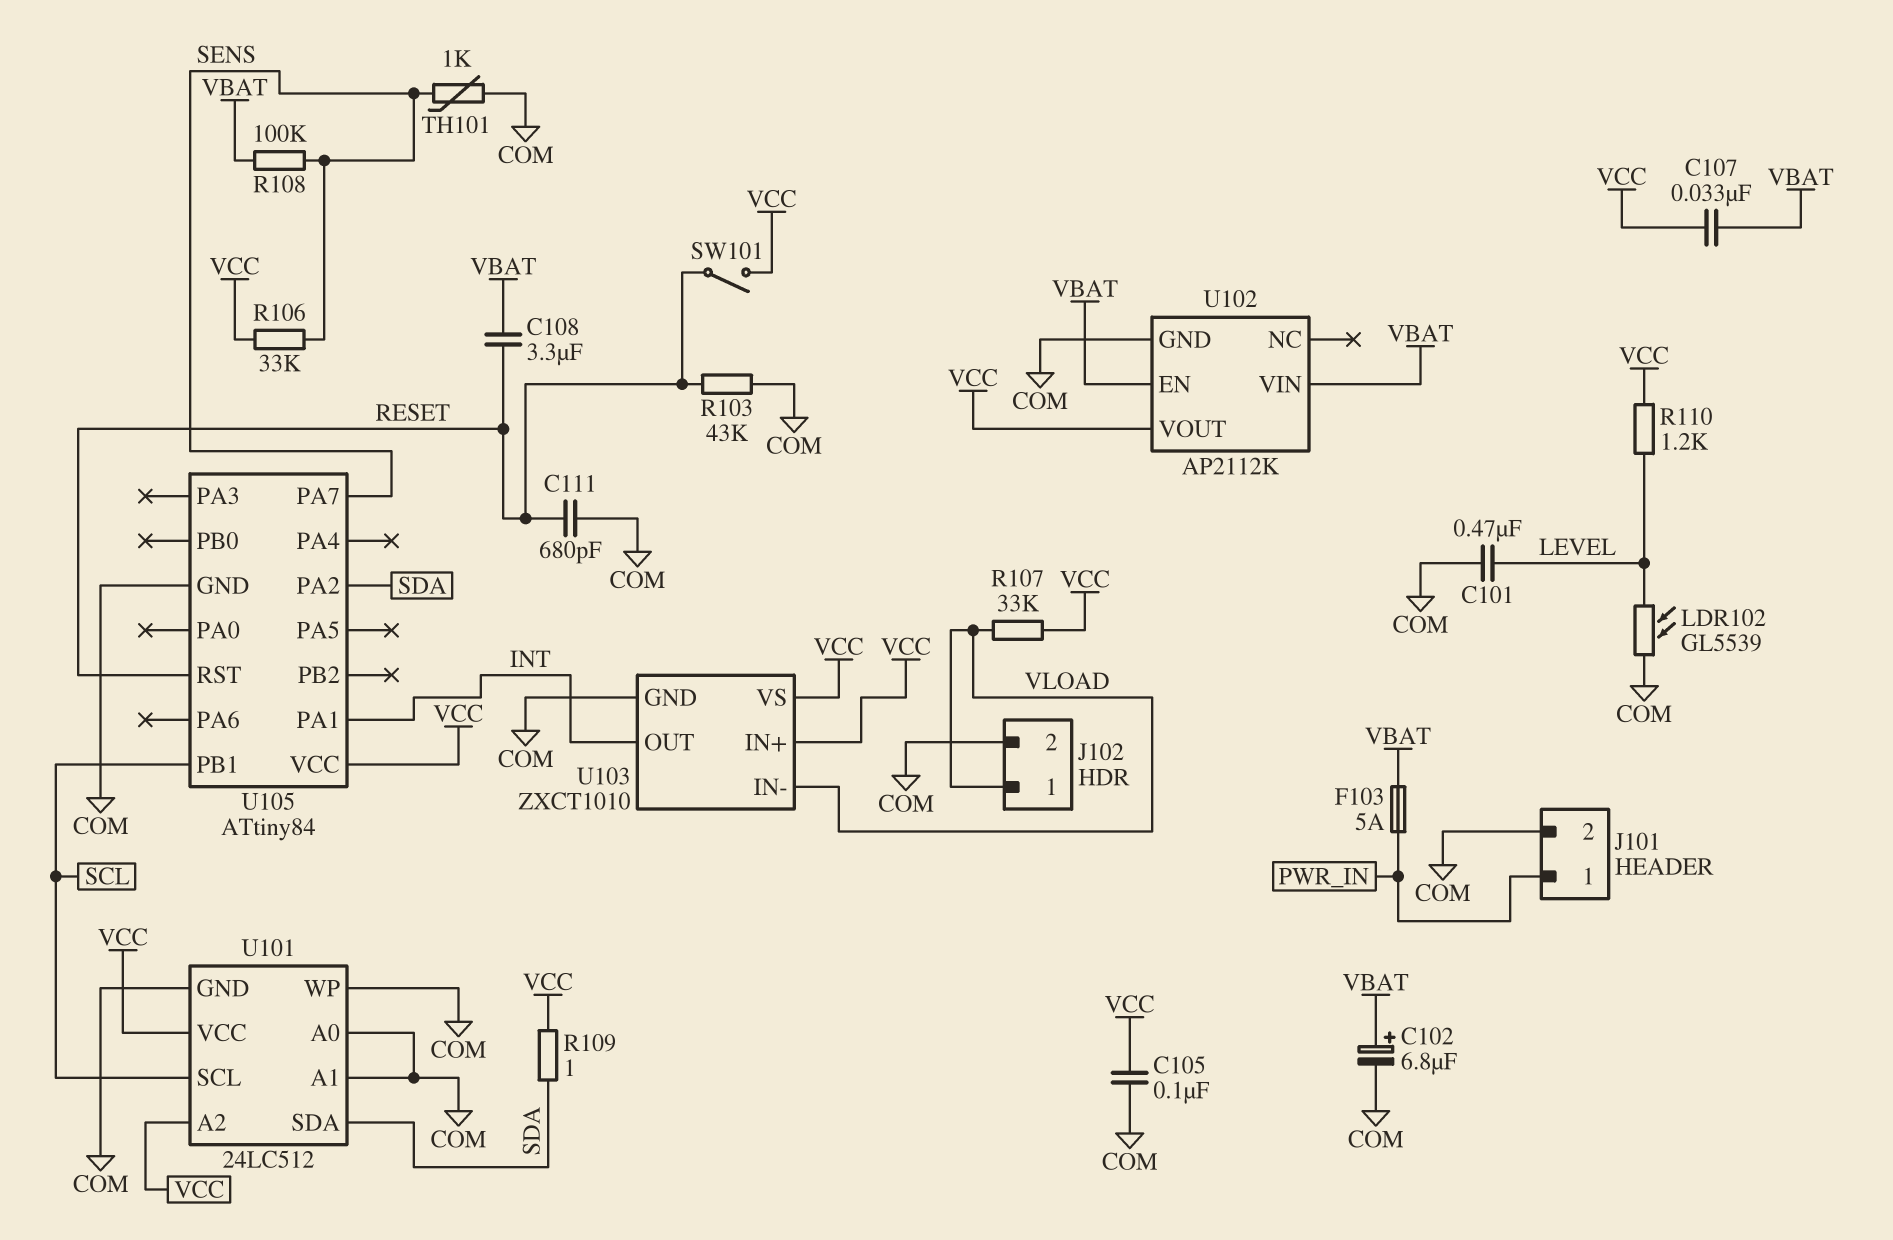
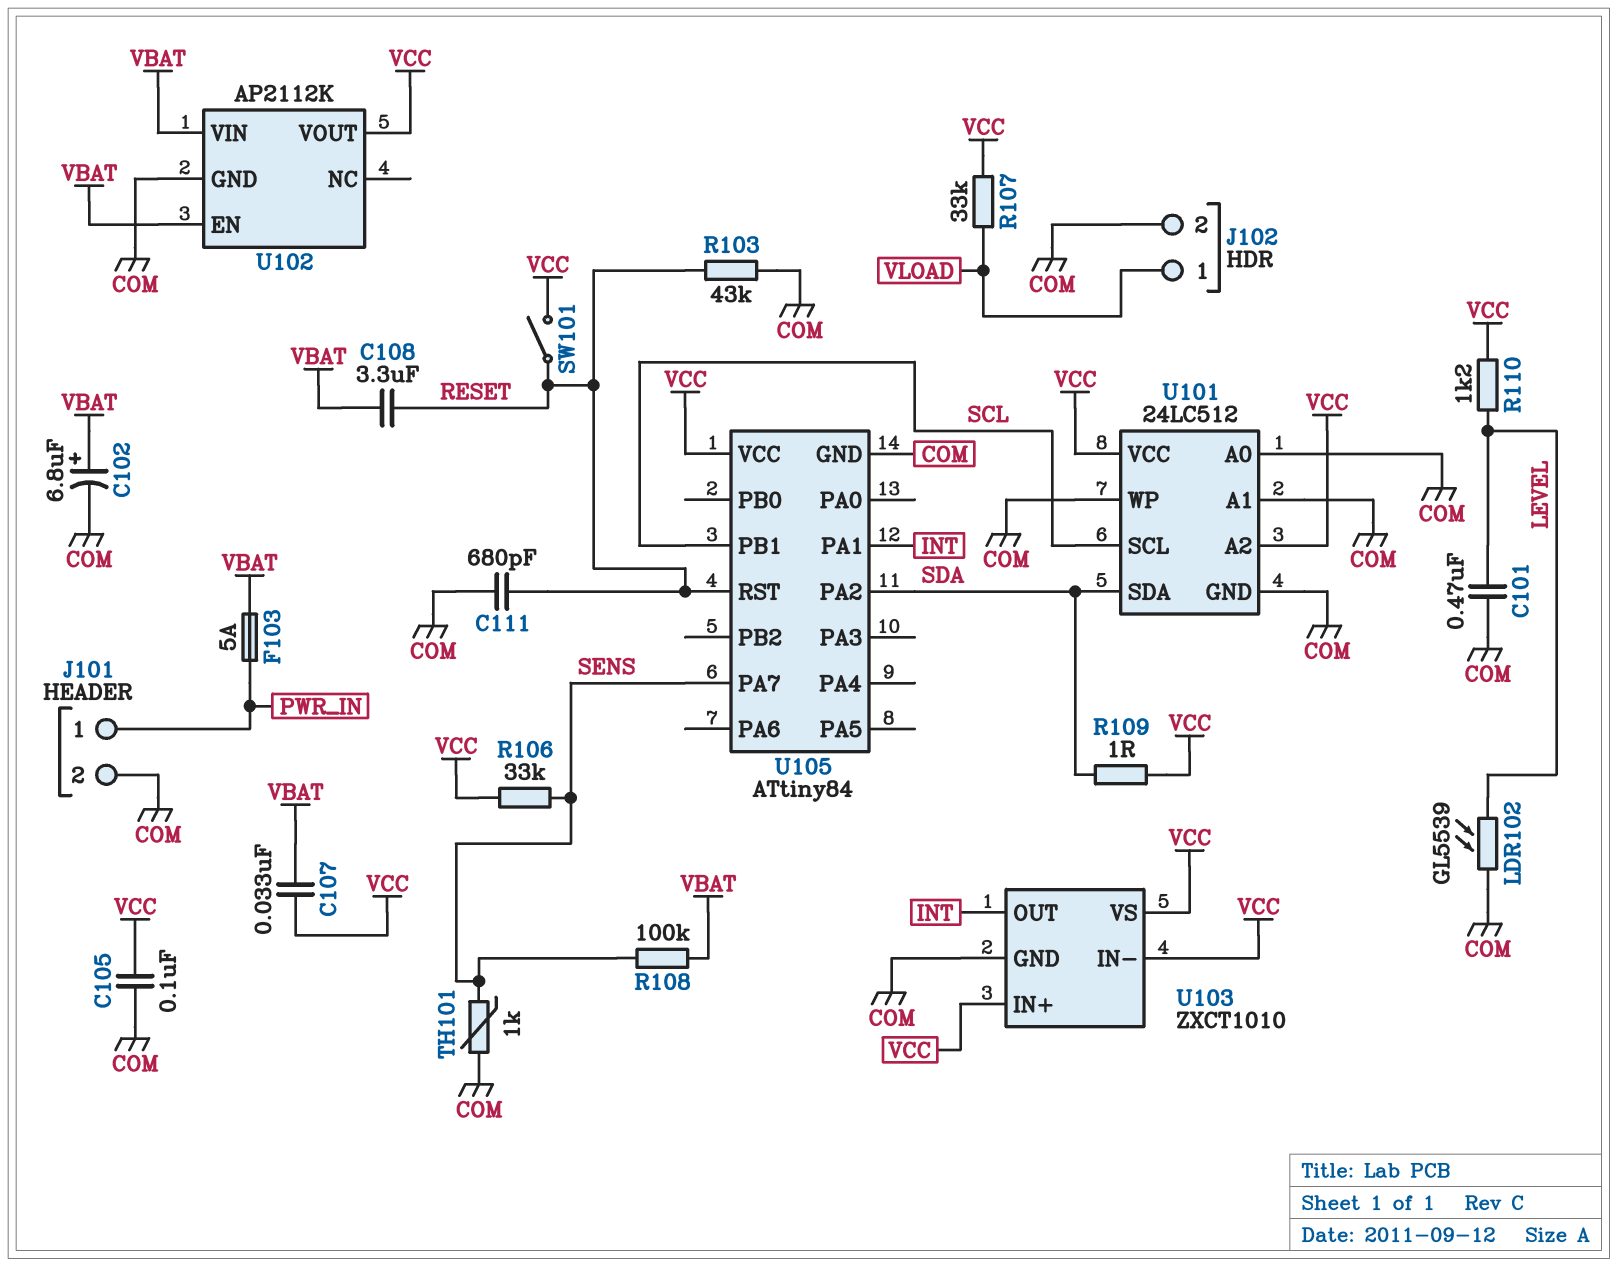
U103 pin IN-: VLOAD -> VCC

